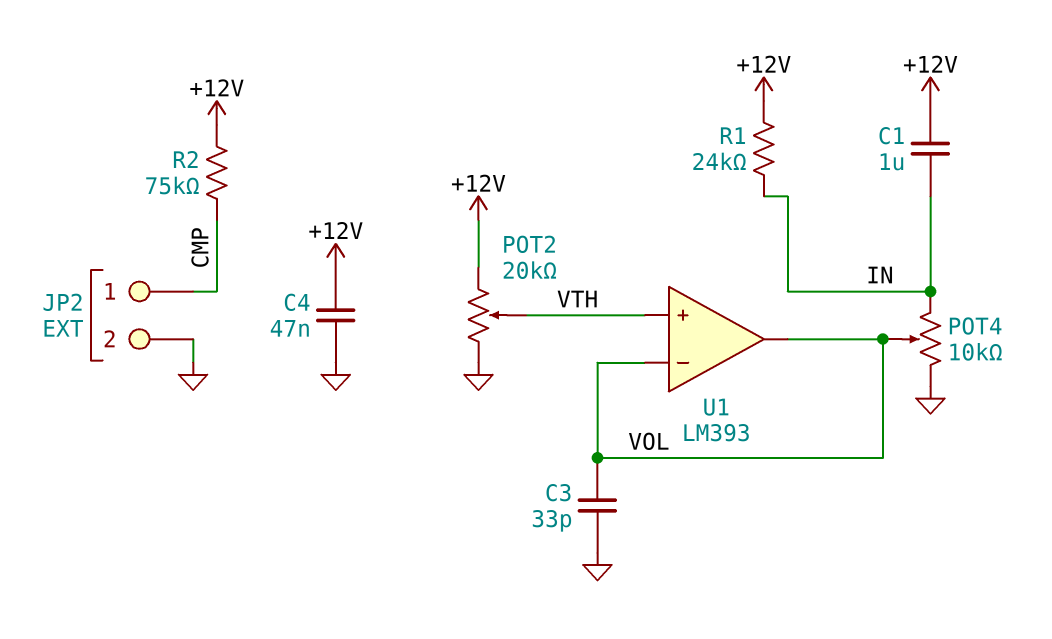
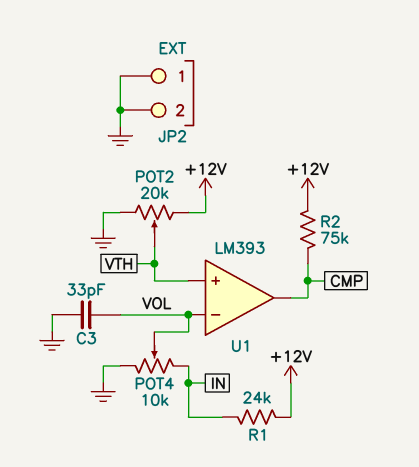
C1: 1uF (+12V, IN) -> none
C4: 47nF (+12V, GND) -> none
JP2 pin 1: CMP -> GND
U1 pin out: VOL -> CMP

